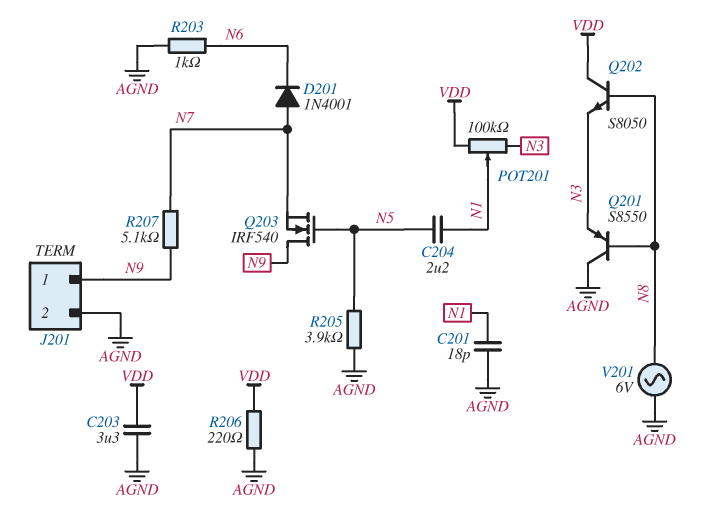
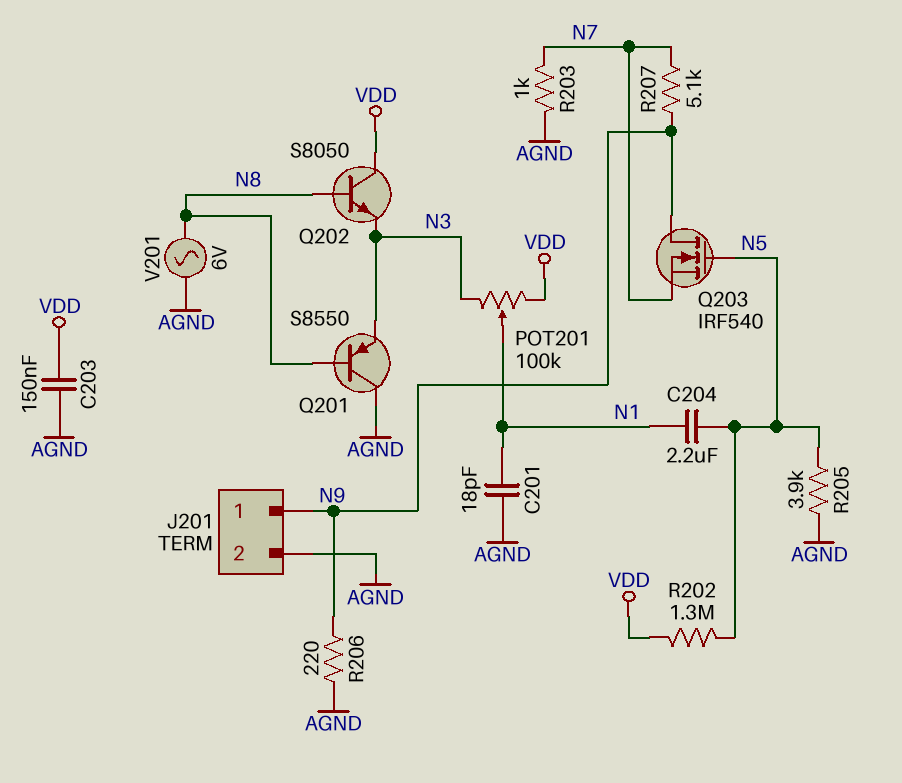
C203: 3.3uF (AGND, VDD) -> 150nF (AGND, VDD)
D201: diode 1N4001 (A N7, K N6) -> none
R202: none -> 1.3M (N5, VDD)
R203: 1k (AGND, N6) -> 1k (AGND, N7)
R206: 220 (AGND, VDD) -> 220 (AGND, N9)

